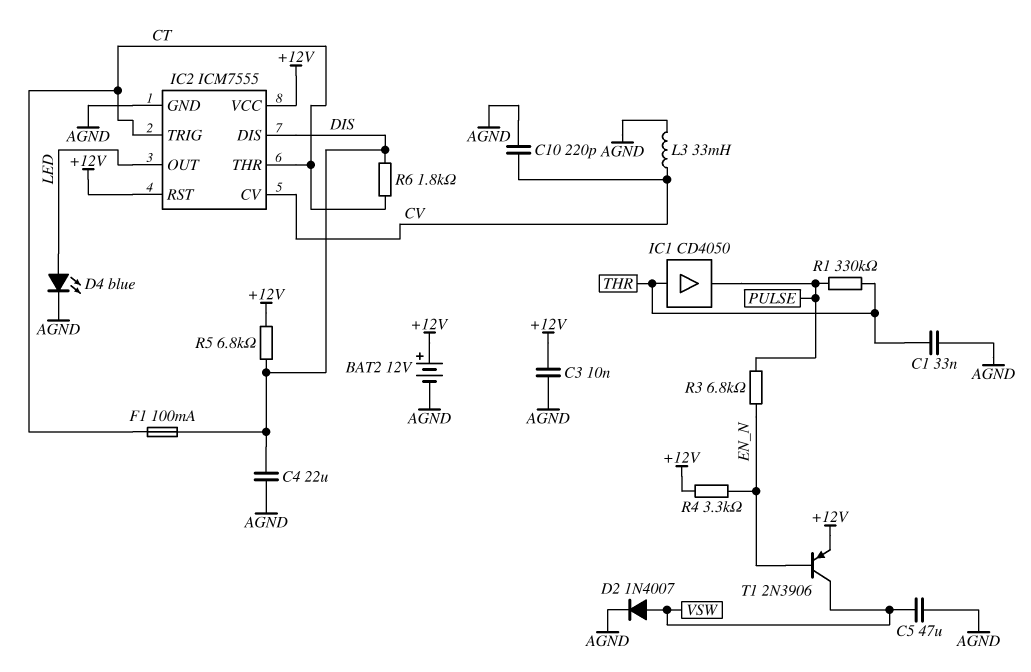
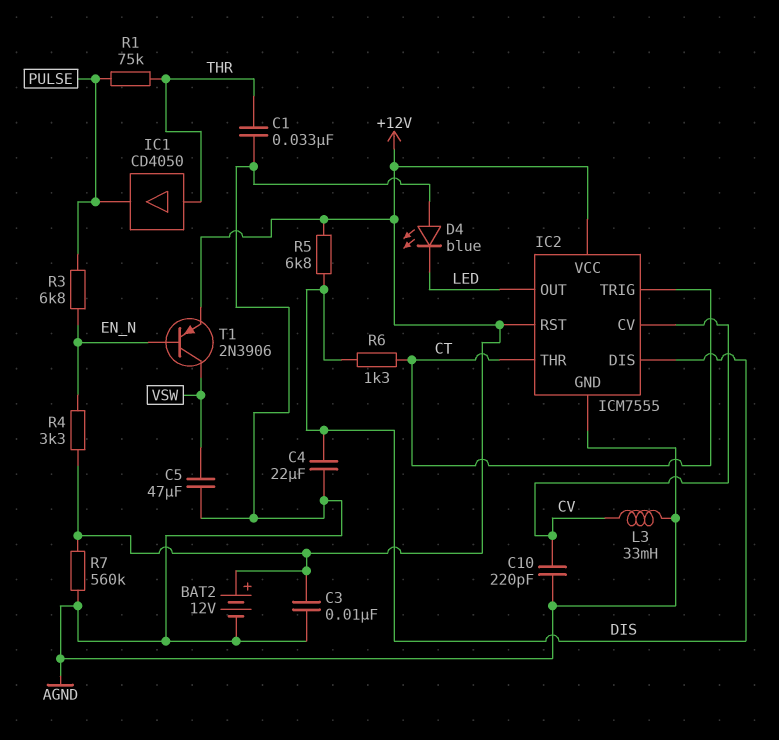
D2: diode 1N4007 (A VSW, K AGND) -> none
D4: LED blue (A LED, K AGND) -> LED blue (A AGND, K LED)
F1: 100mA (CT, DIS) -> none
R1: 330k (PULSE, THR) -> 75k (PULSE, THR)
R6: 1.8k (CT, DIS) -> 1.3k (CT, DIS)
R7: none -> 560k (+12V, AGND)

